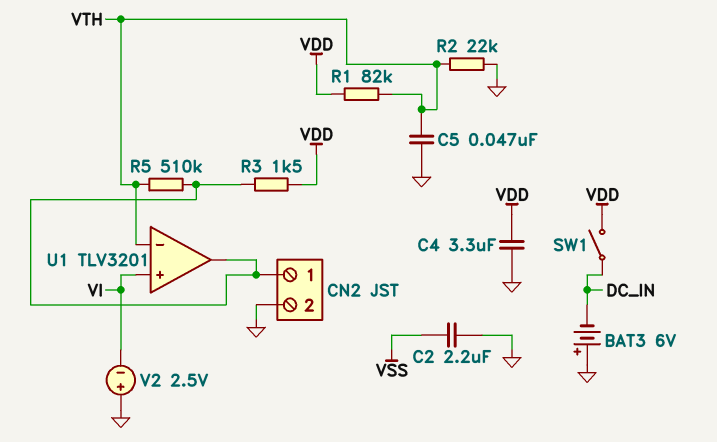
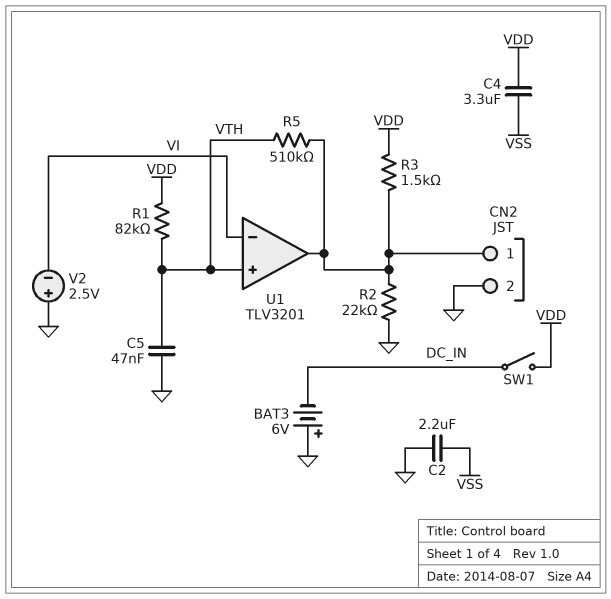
C4: 3.3uF (GND, VDD) -> 3.3uF (VDD, VSS)
R2: 22k (GND, VTH) -> 22k (CN2/1, GND)
U1 pin in+: VI -> VTH
U1 pin in-: VTH -> VI

